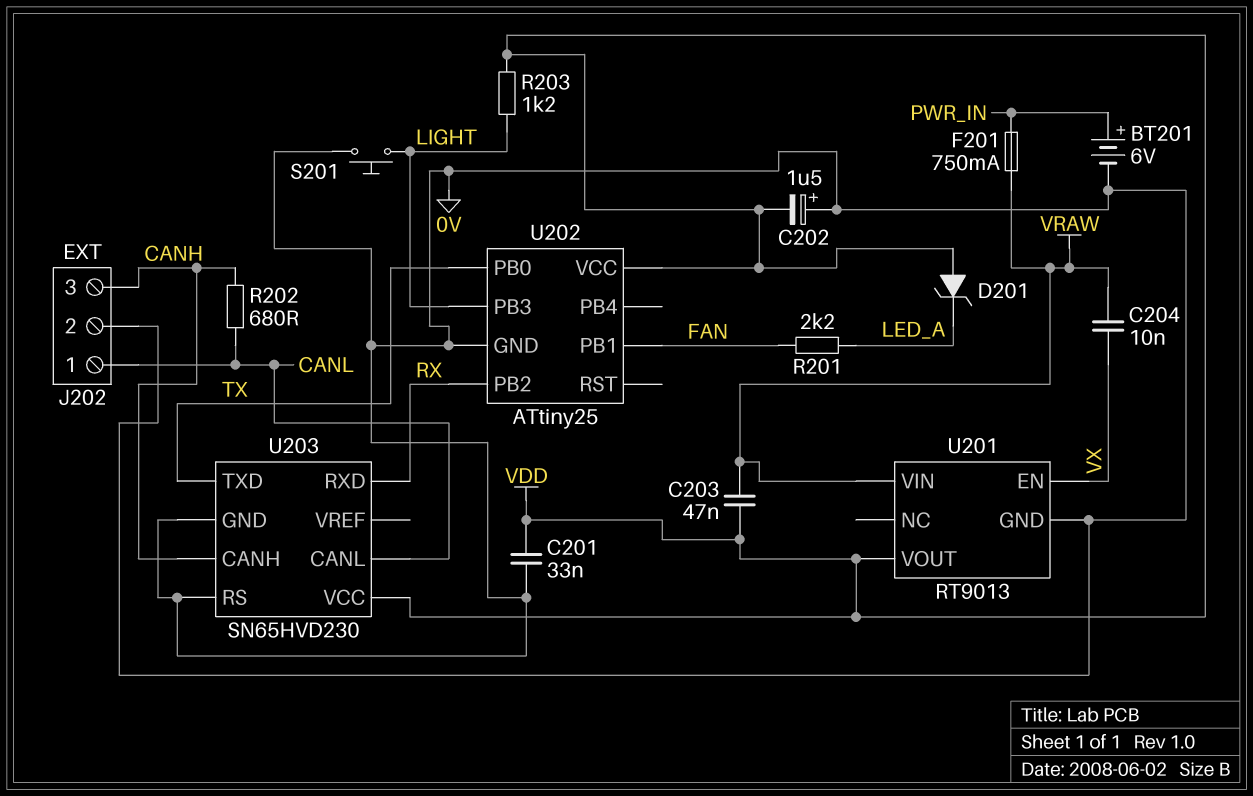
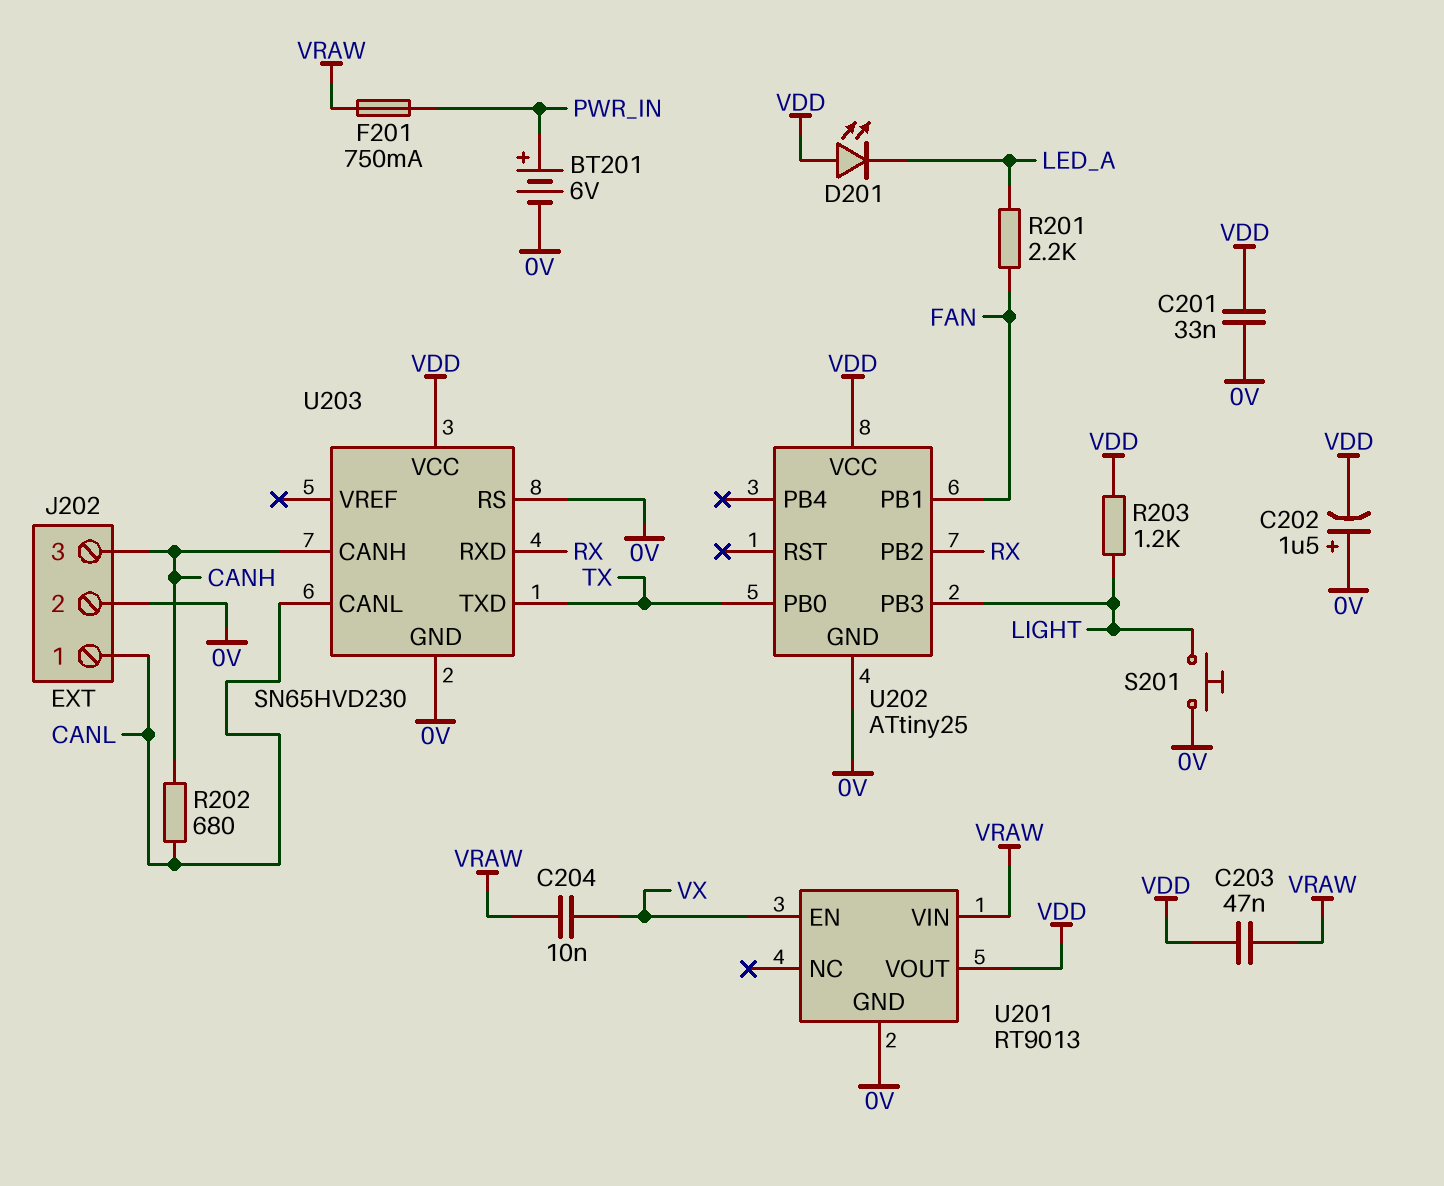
D201: zener (A VDD, K LED_A) -> LED (A VDD, K LED_A)

